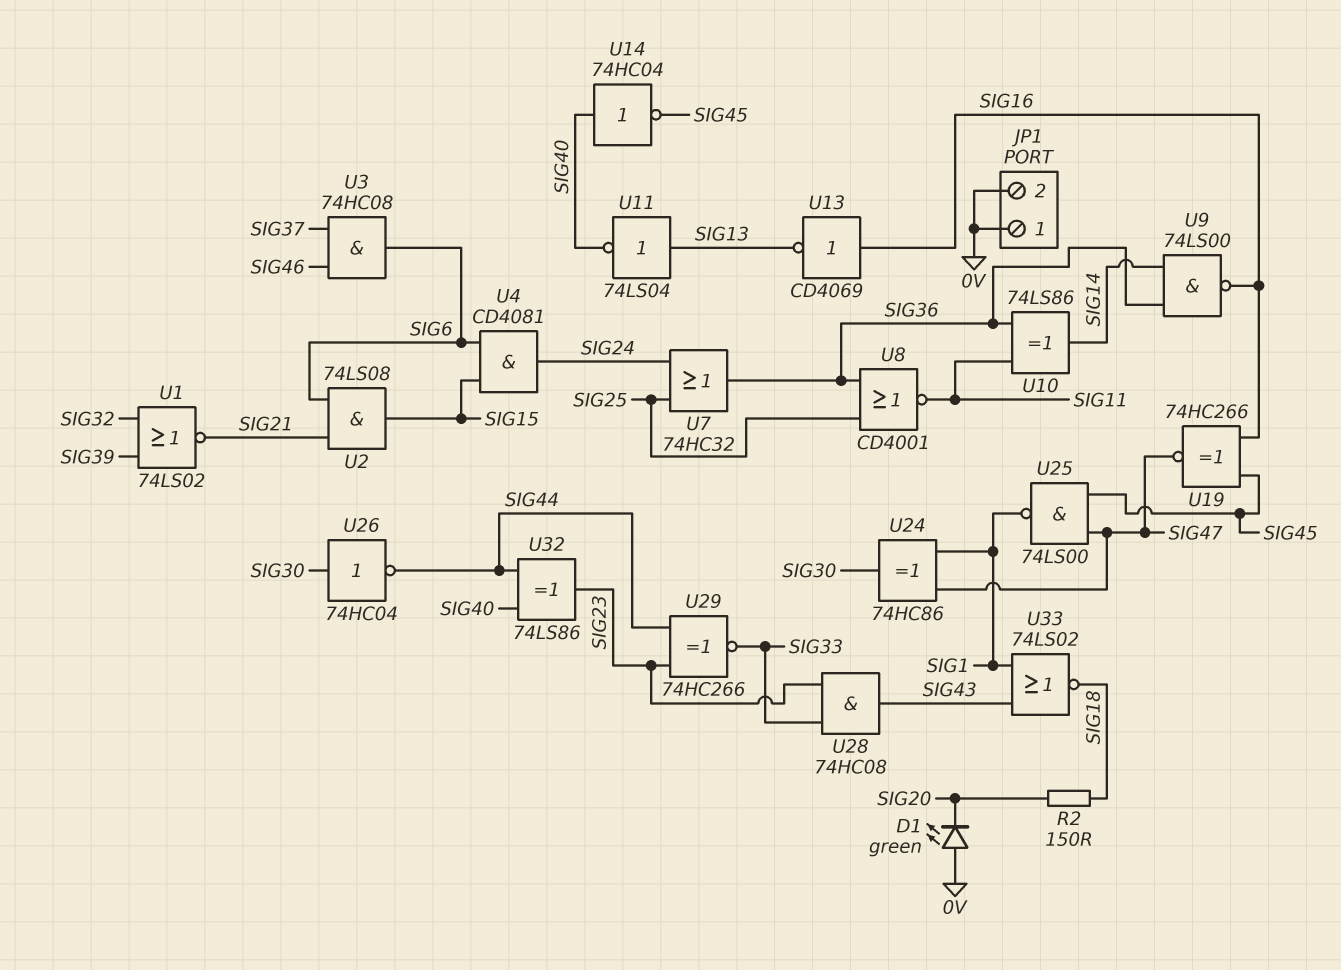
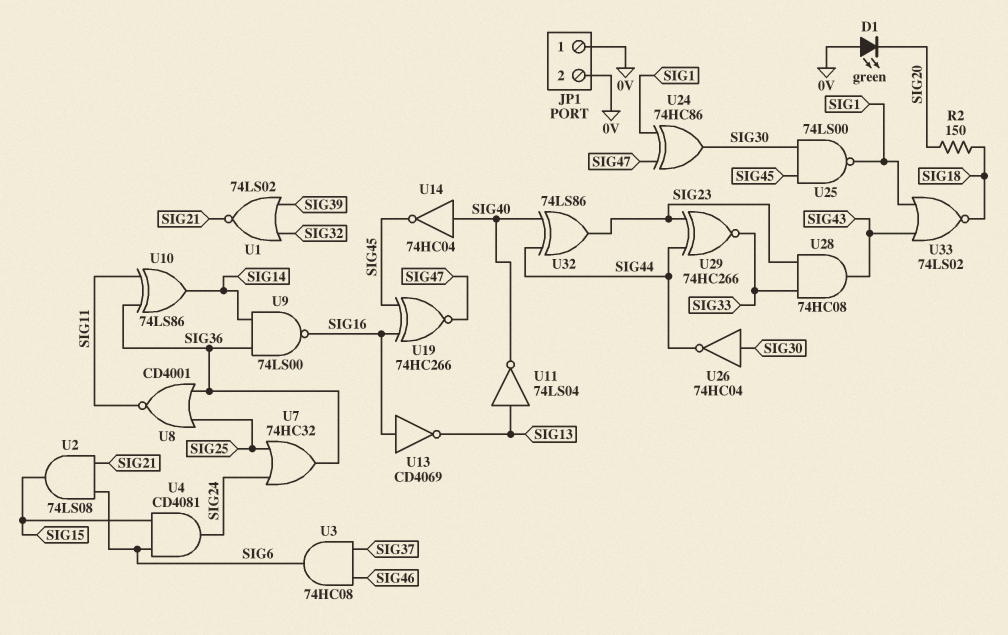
U25: NAND 74LS00 (in SIG45, in SIG47, out SIG1) -> NAND 74LS00 (in SIG30, in SIG45, out SIG1)

